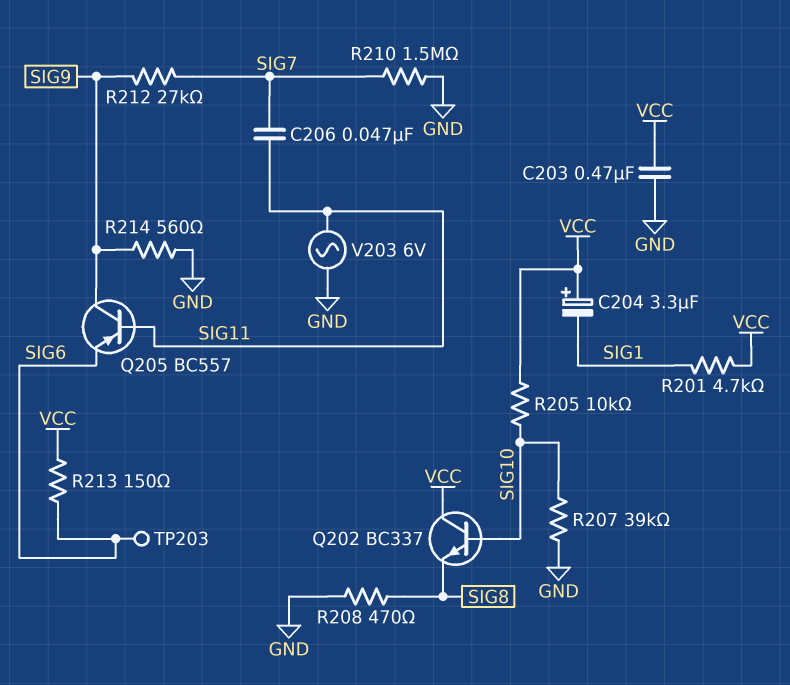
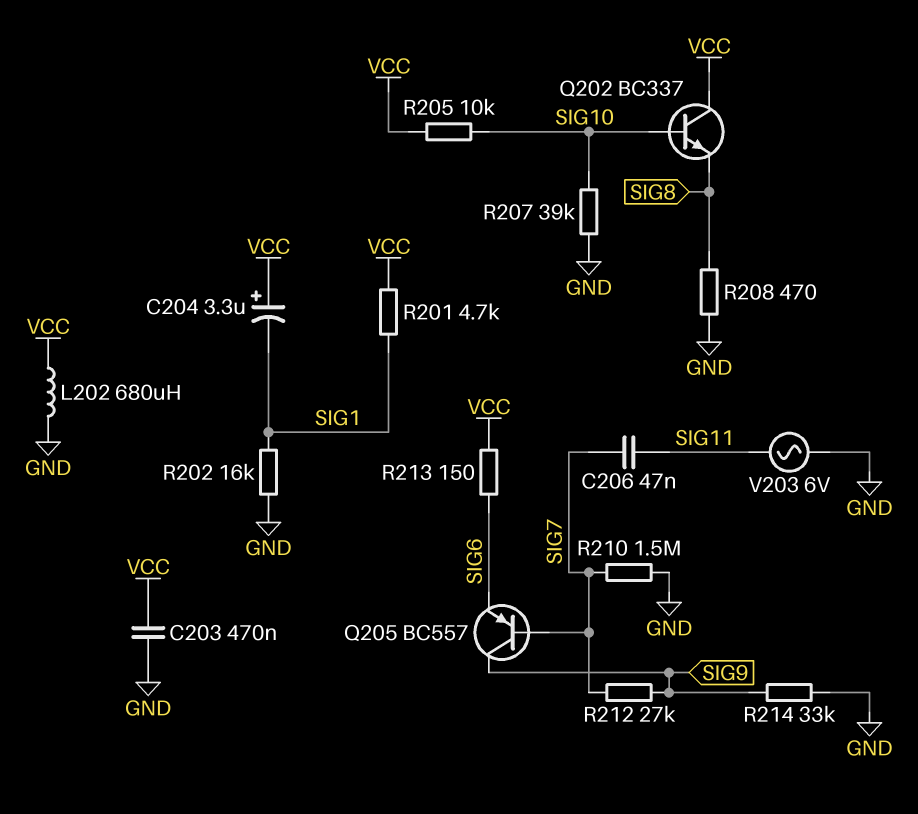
L202: none -> 680uH (GND, VCC)
Q205: PNP BC557 (B SIG11, C SIG9, E SIG6) -> PNP BC557 (B SIG7, C SIG9, E SIG6)
R202: none -> 16k (GND, SIG1)
R214: 560 (GND, SIG9) -> 33k (GND, SIG9)
TP203: test point (SIG6) -> none

